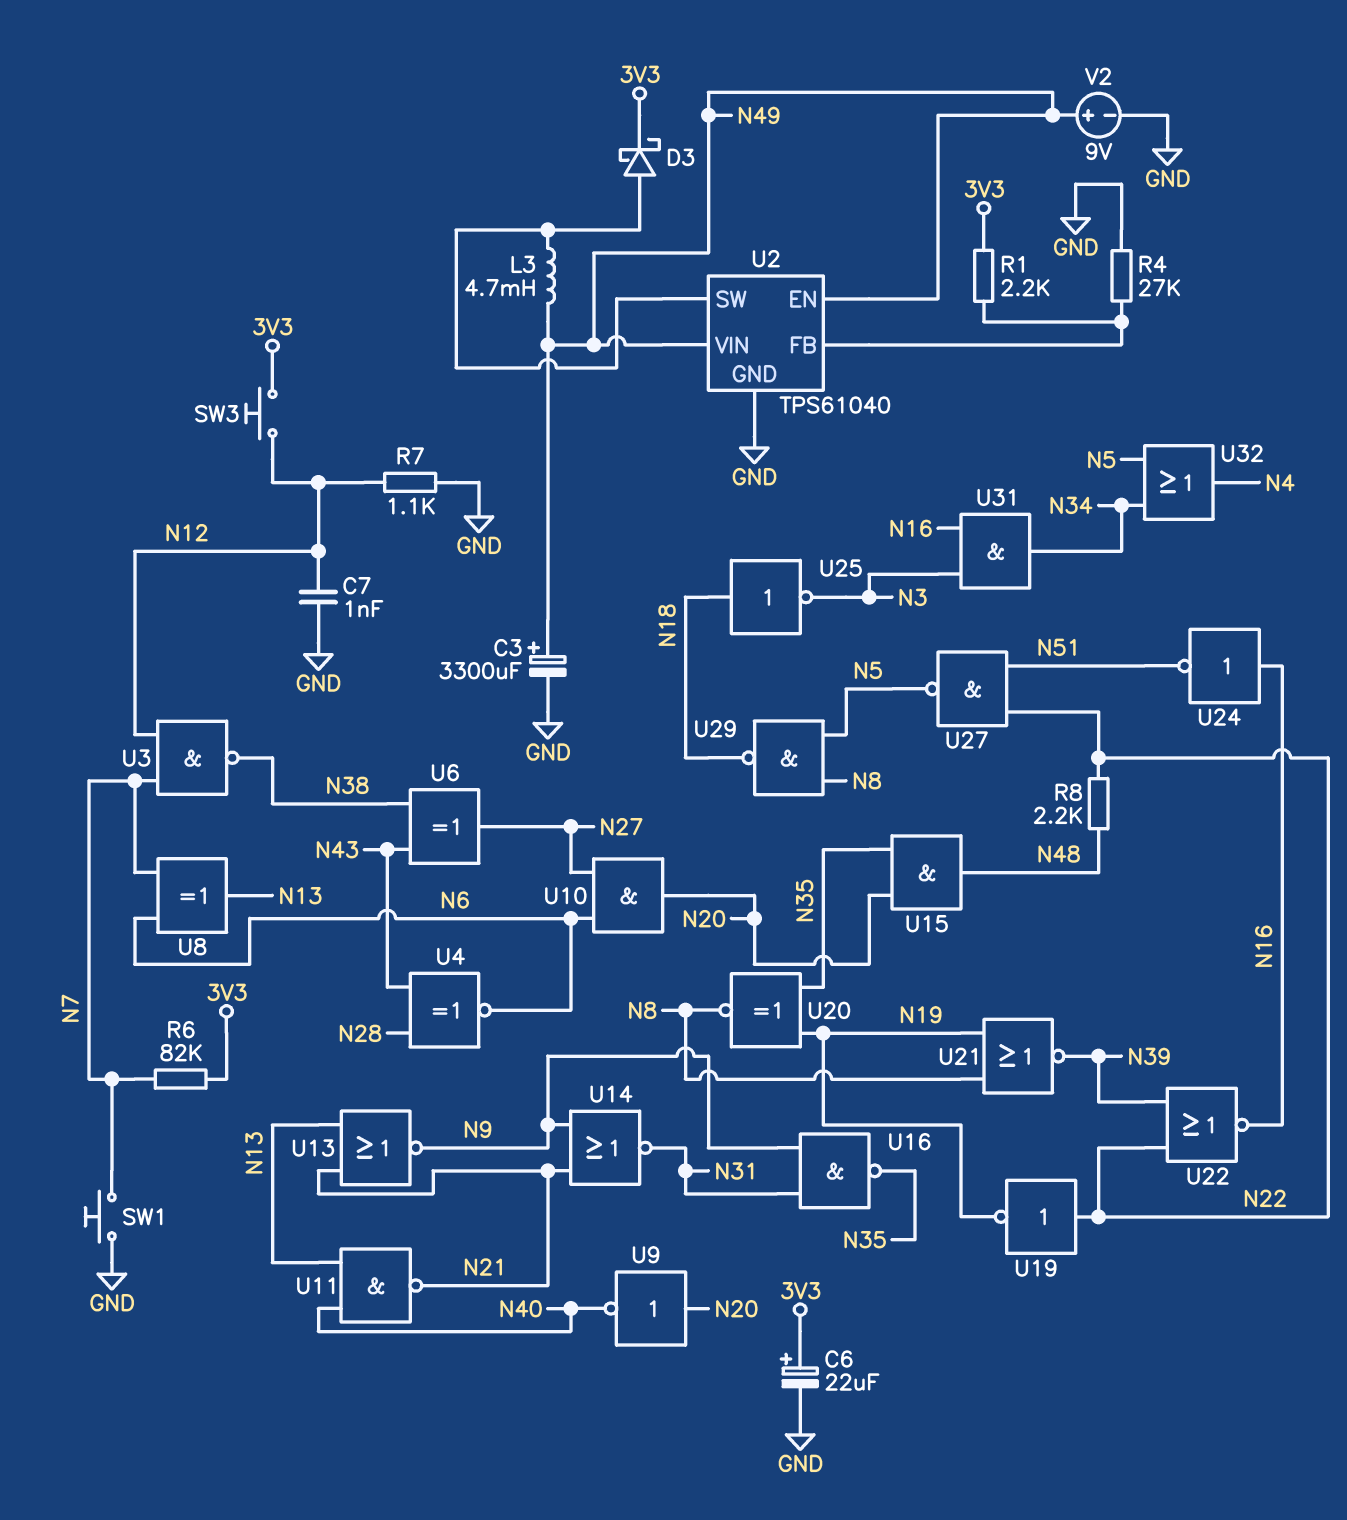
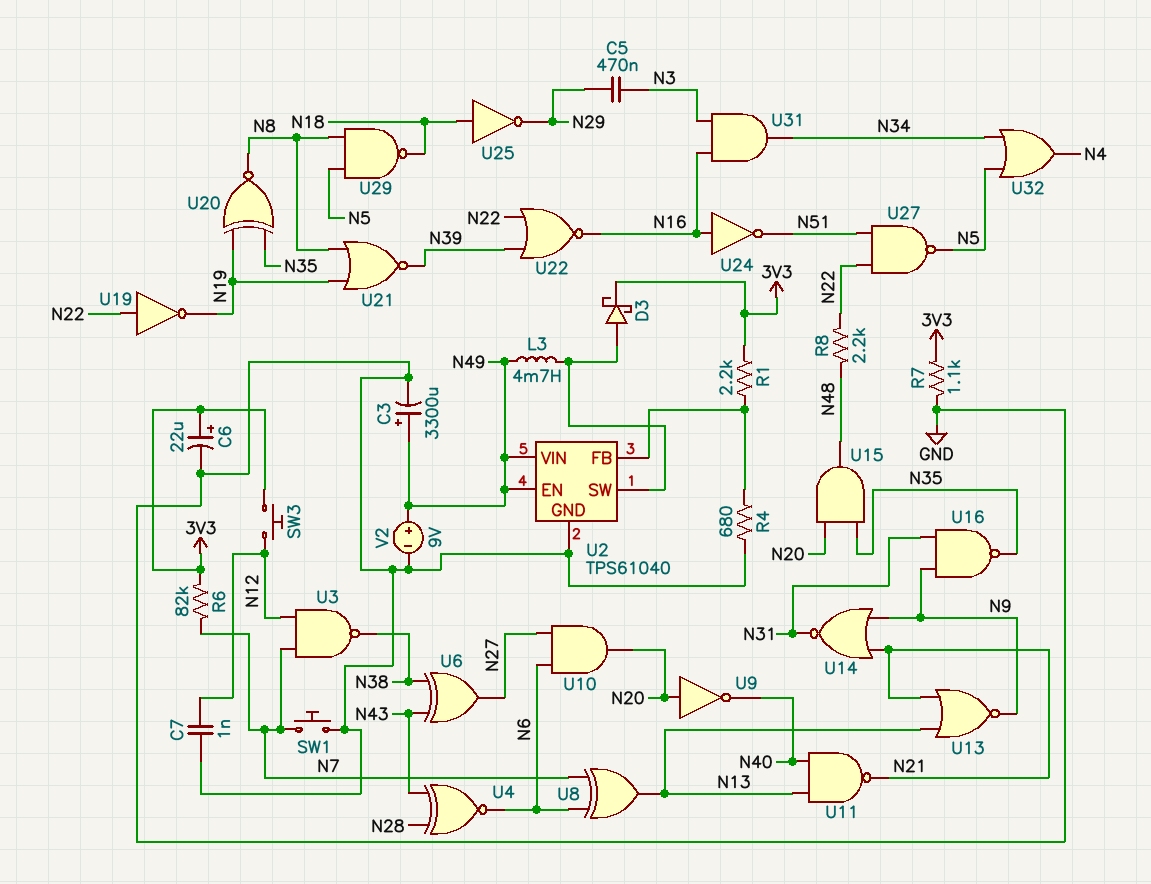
C5: none -> 470nF (N3, N29)
R4: 27k (GND, U2/FB) -> 680 (GND, U2/FB)
R7: 1.1k (GND, N12) -> 1.1k (3V3, GND)
U25: NOT (in N18, out N3) -> NOT (in N18, out N29)

